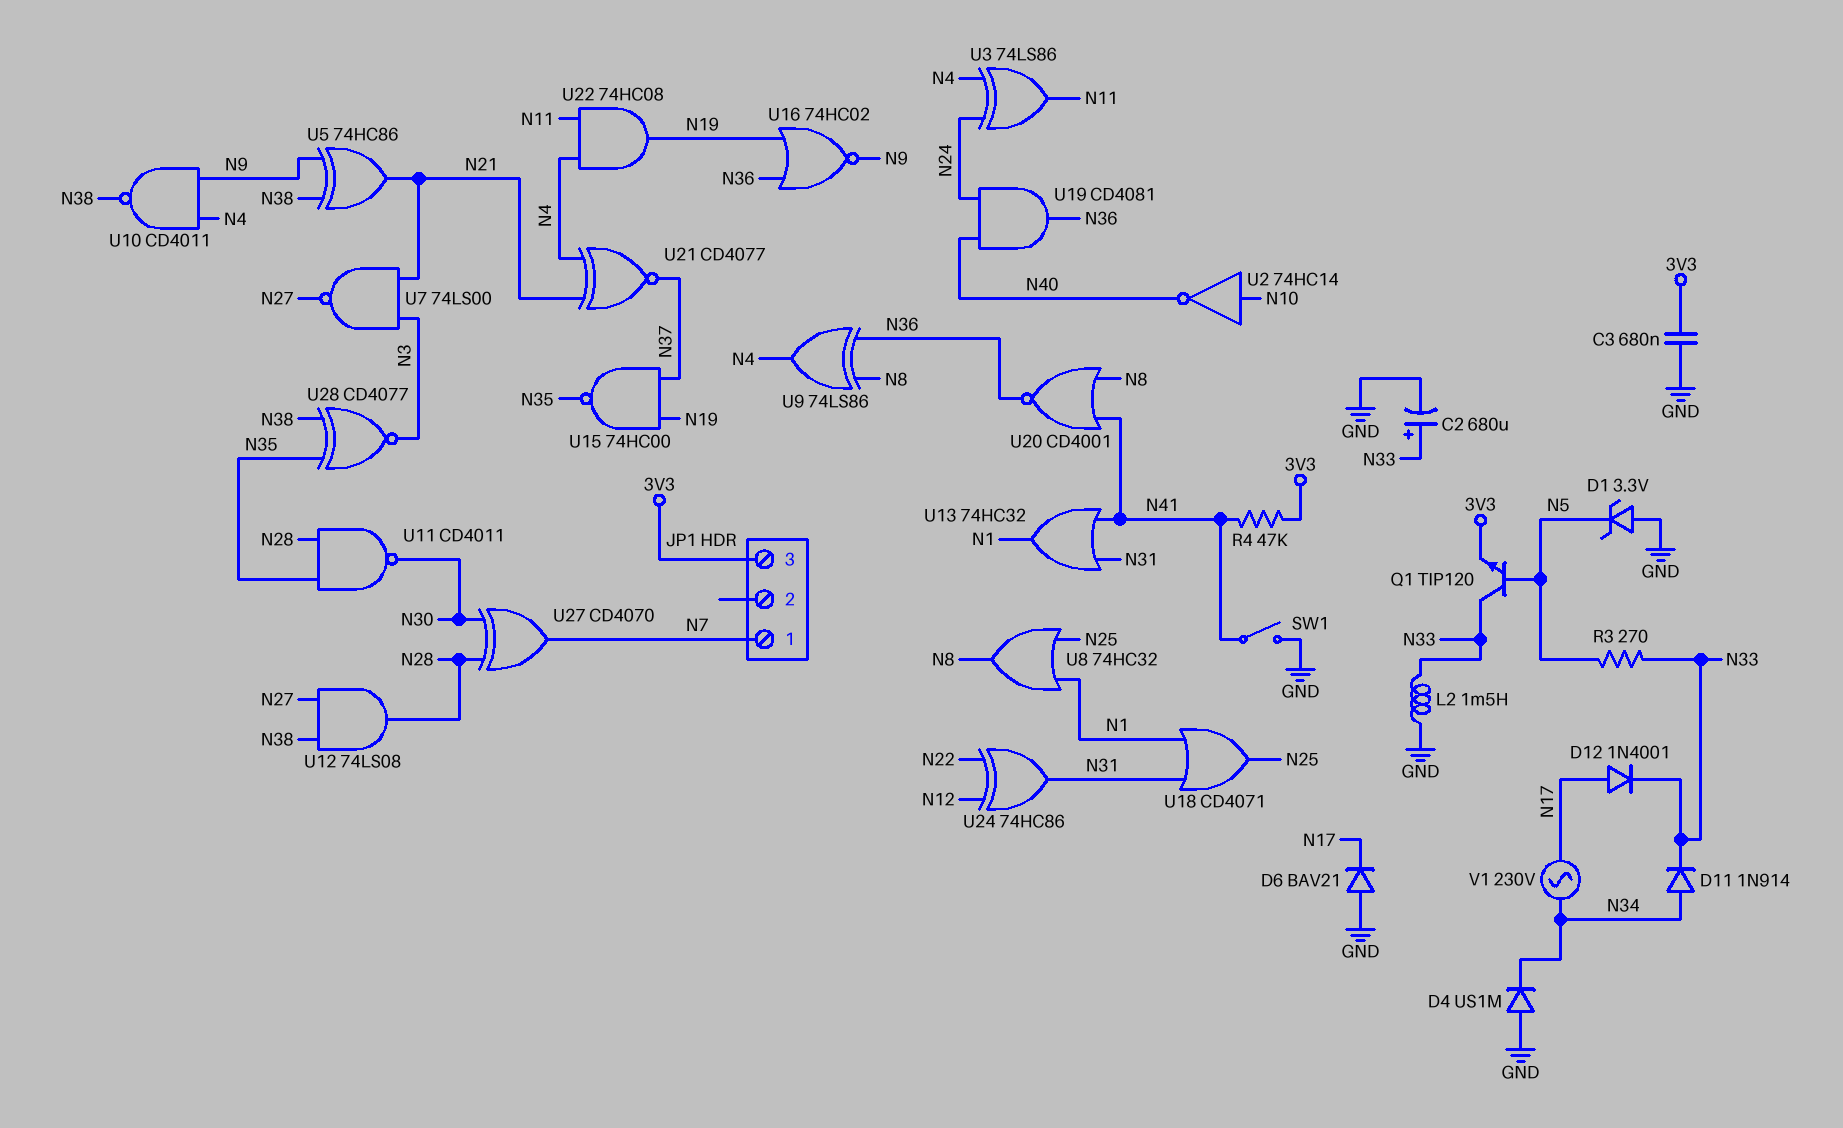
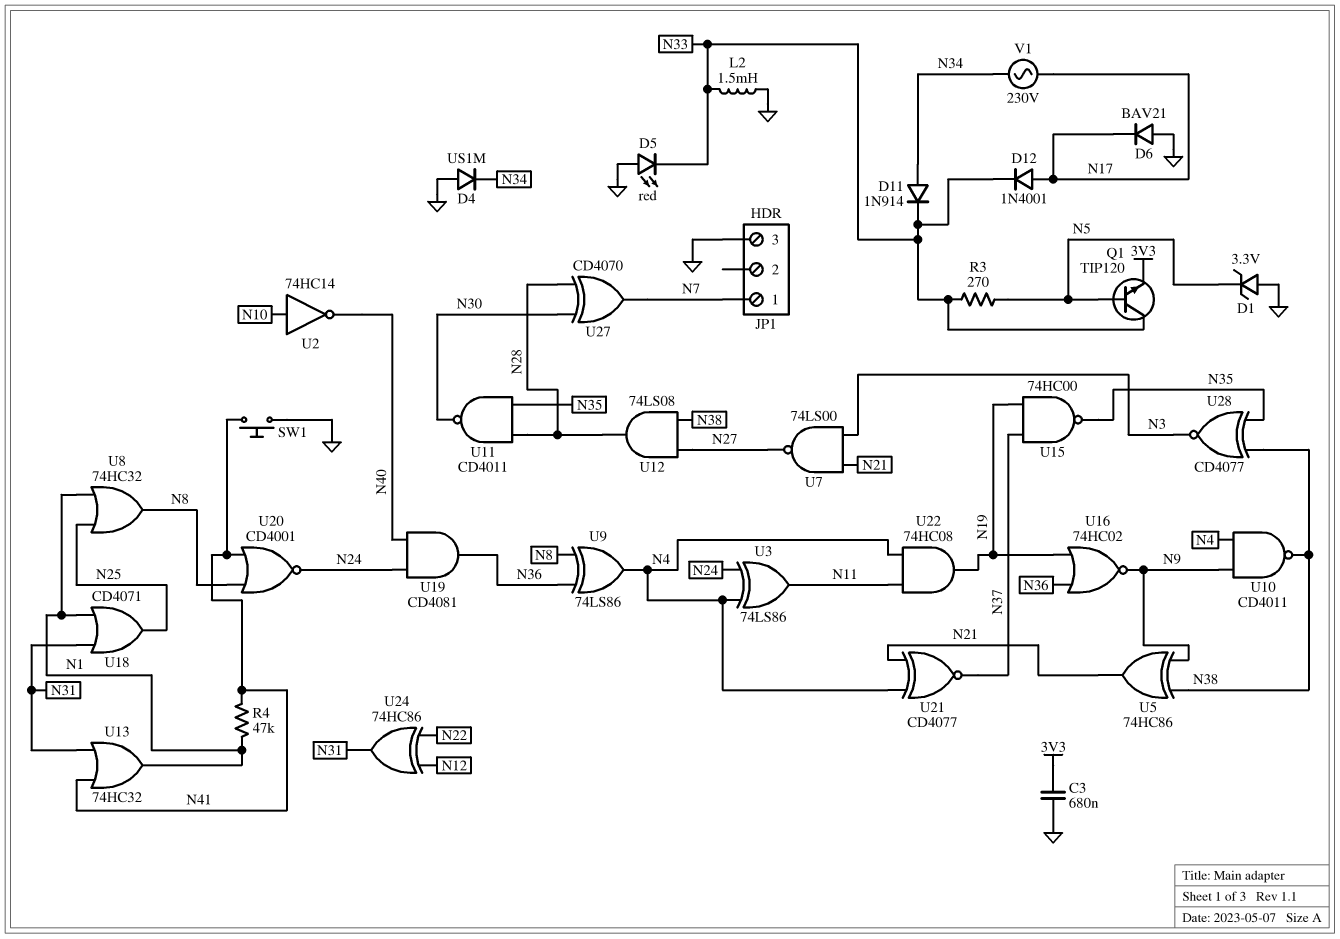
C2: 680uF (plus N33, minus GND) -> none
D5: none -> LED red (A GND, K N33)
JP1 pin 3: 3V3 -> GND
R4: 47k (3V3, N41) -> 47k (N1, N41)
SW1: switch (GND, N41) -> button (GND, N41)
U20: NOR CD4001 (in N8, in N41, out N36) -> NOR CD4001 (in N8, in N41, out N24)

